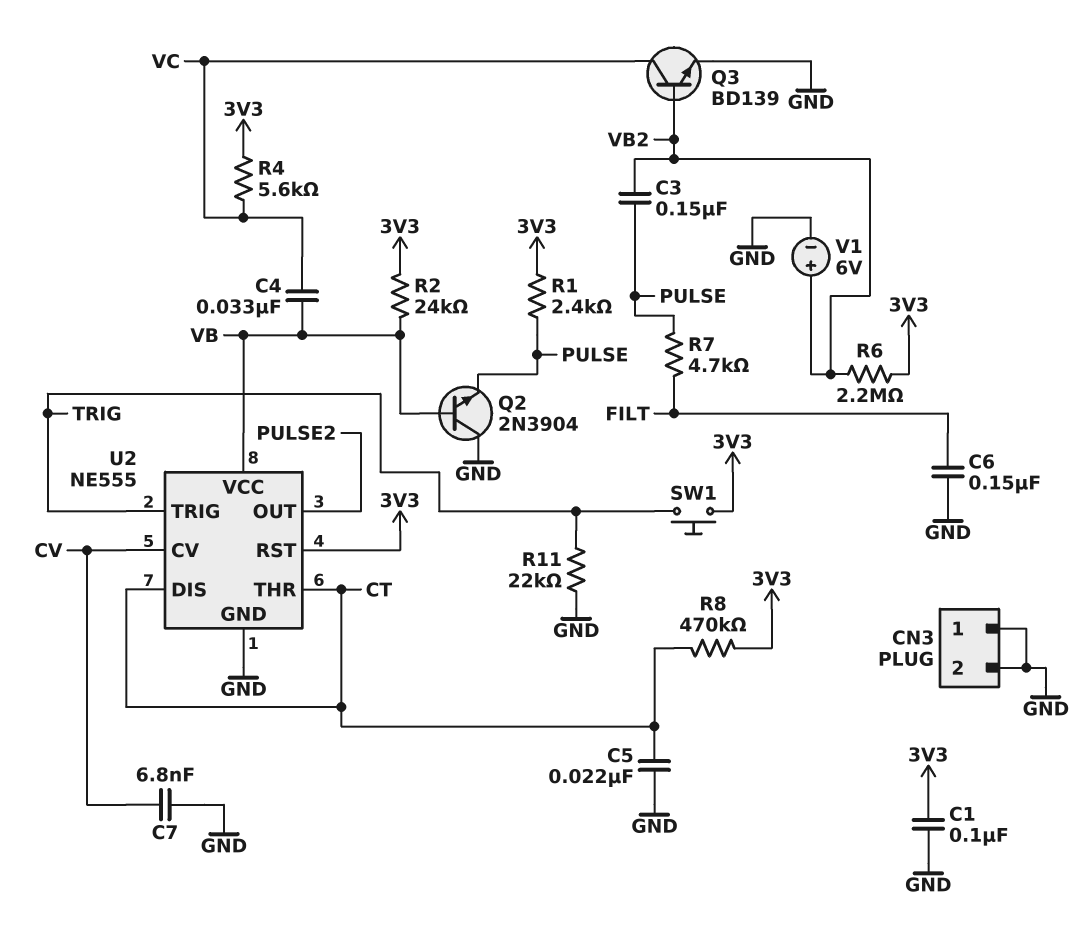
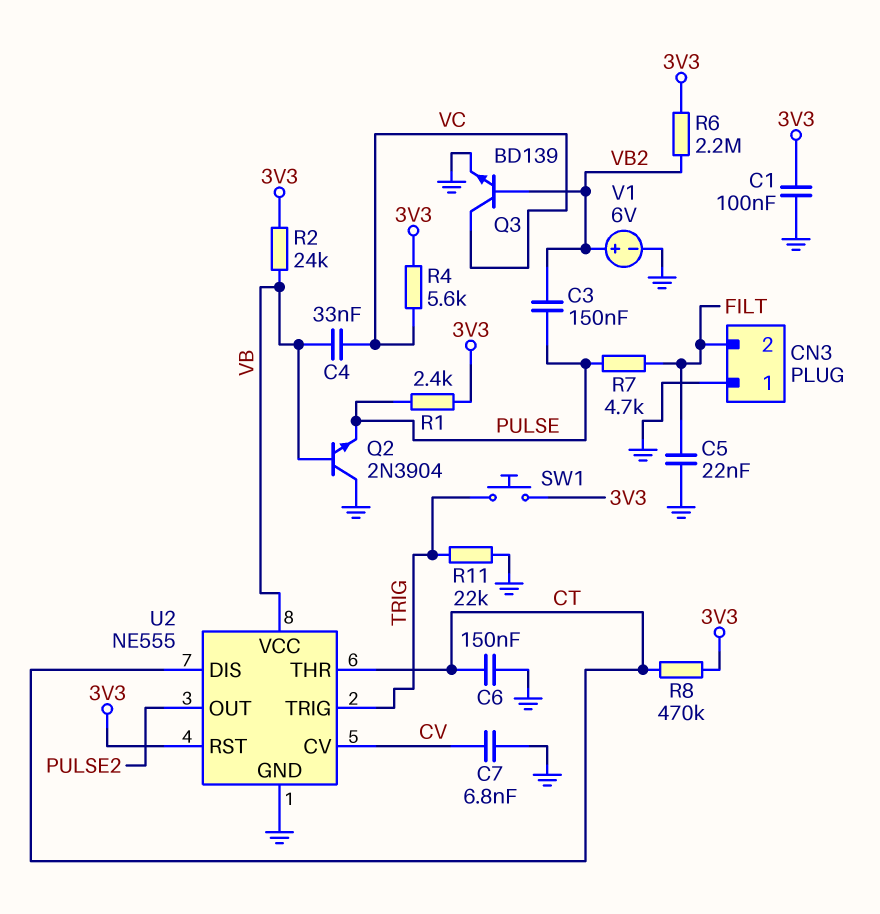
C5: 22nF (CT, GND) -> 22nF (FILT, GND)
C6: 150nF (FILT, GND) -> 150nF (CT, GND)
CN3 pin 2: GND -> FILT

